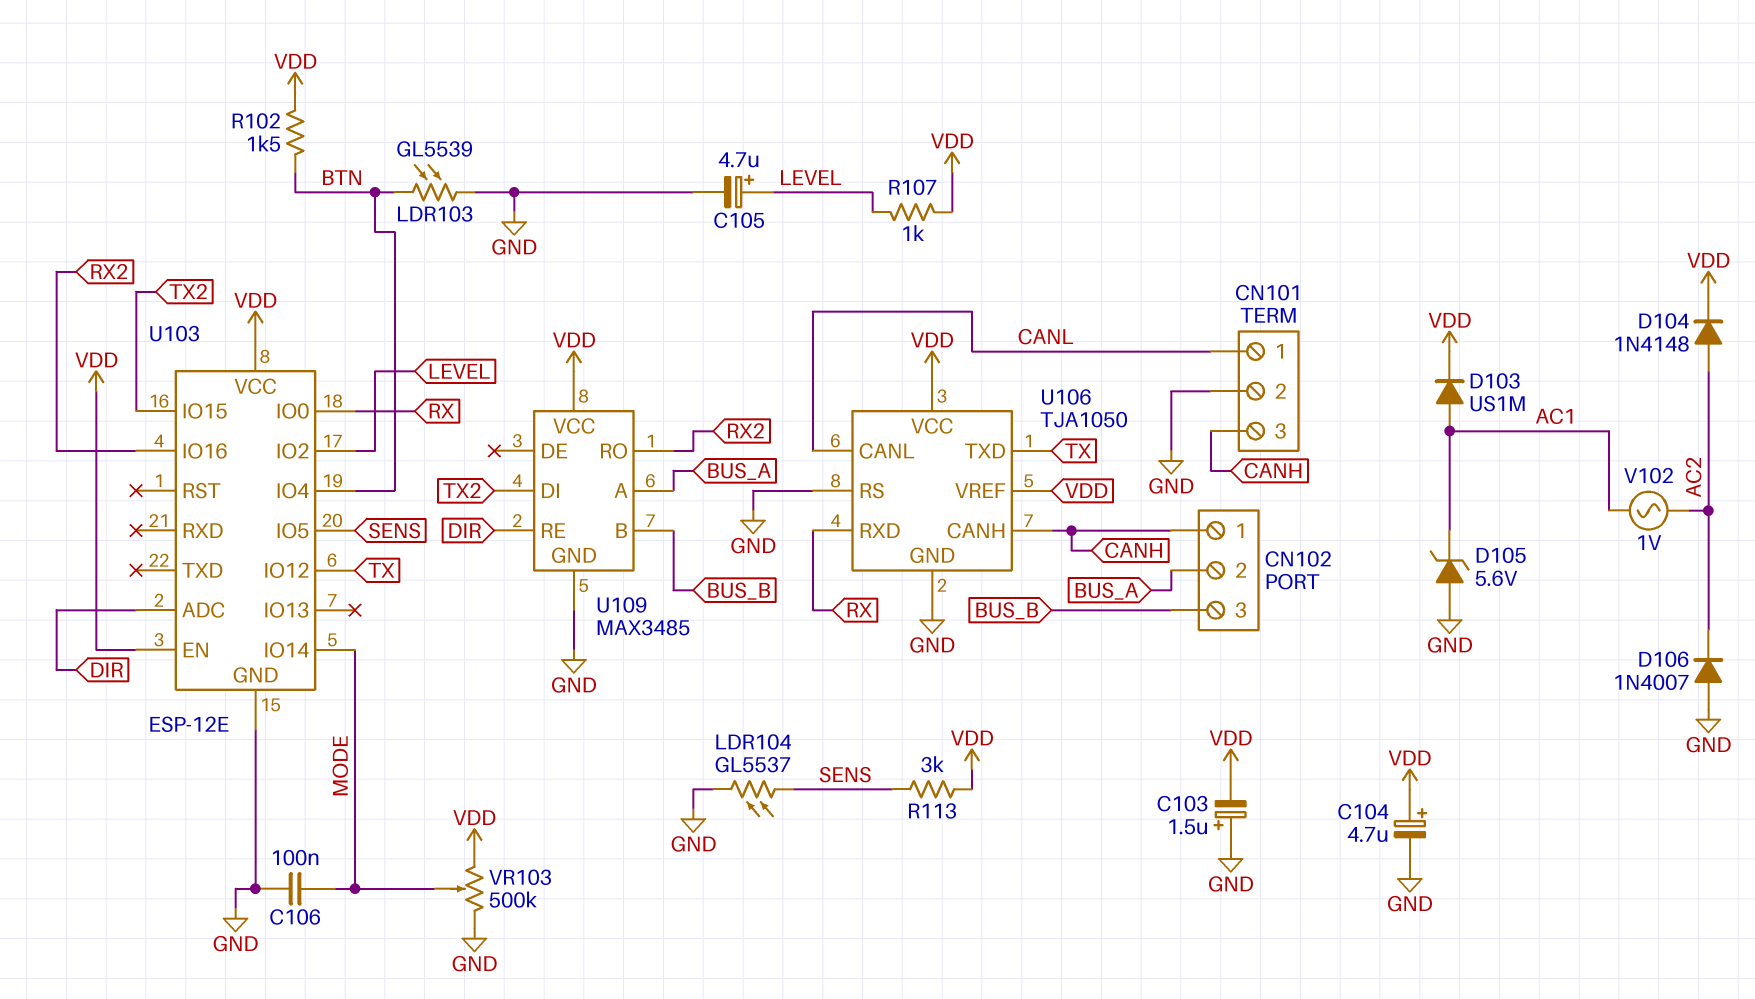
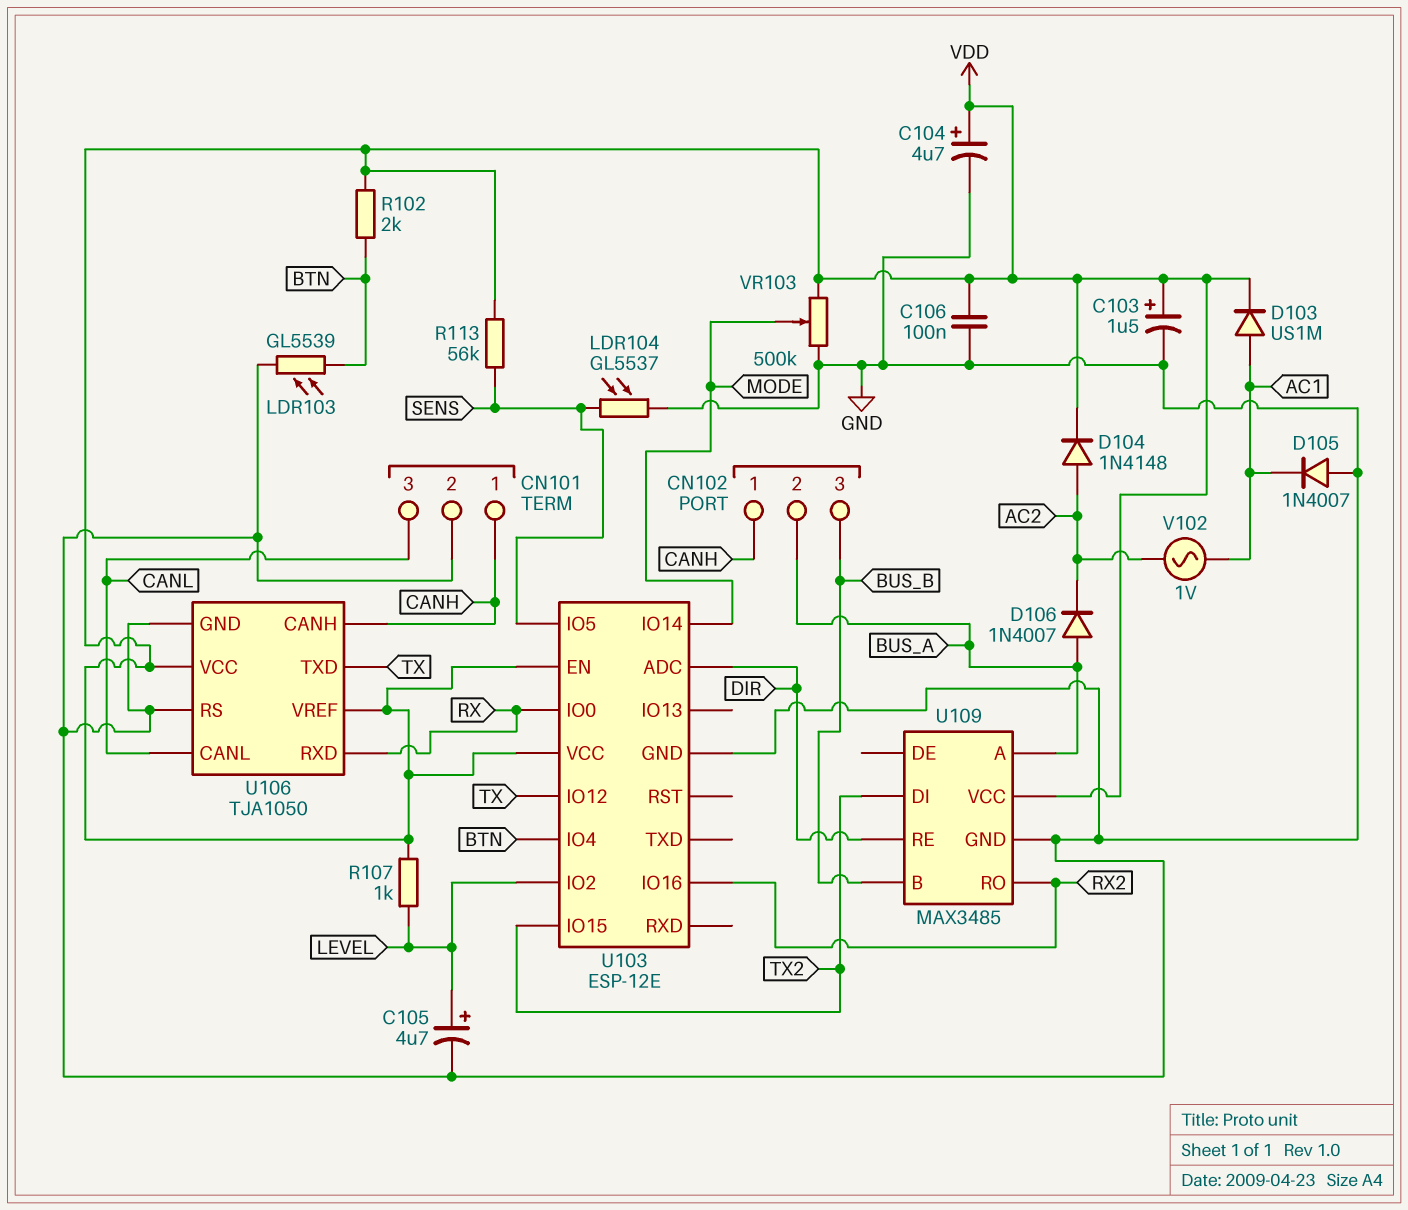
C103: 1.5uF (plus GND, minus VDD) -> 1.5uF (plus VDD, minus GND)
C106: 100nF (GND, MODE) -> 100nF (GND, VDD)
CN101 pin 1: CANL -> CANH
CN101 pin 3: CANH -> CANL
D105: zener 5.6V (A GND, K AC1) -> diode 1N4007 (A GND, K AC1)
D106: diode 1N4007 (A GND, K AC2) -> diode 1N4007 (A BUS_A, K AC2)
R102: 1.5k (BTN, VDD) -> 2k (BTN, VDD)
R113: 3k (SENS, VDD) -> 56k (SENS, VDD)

